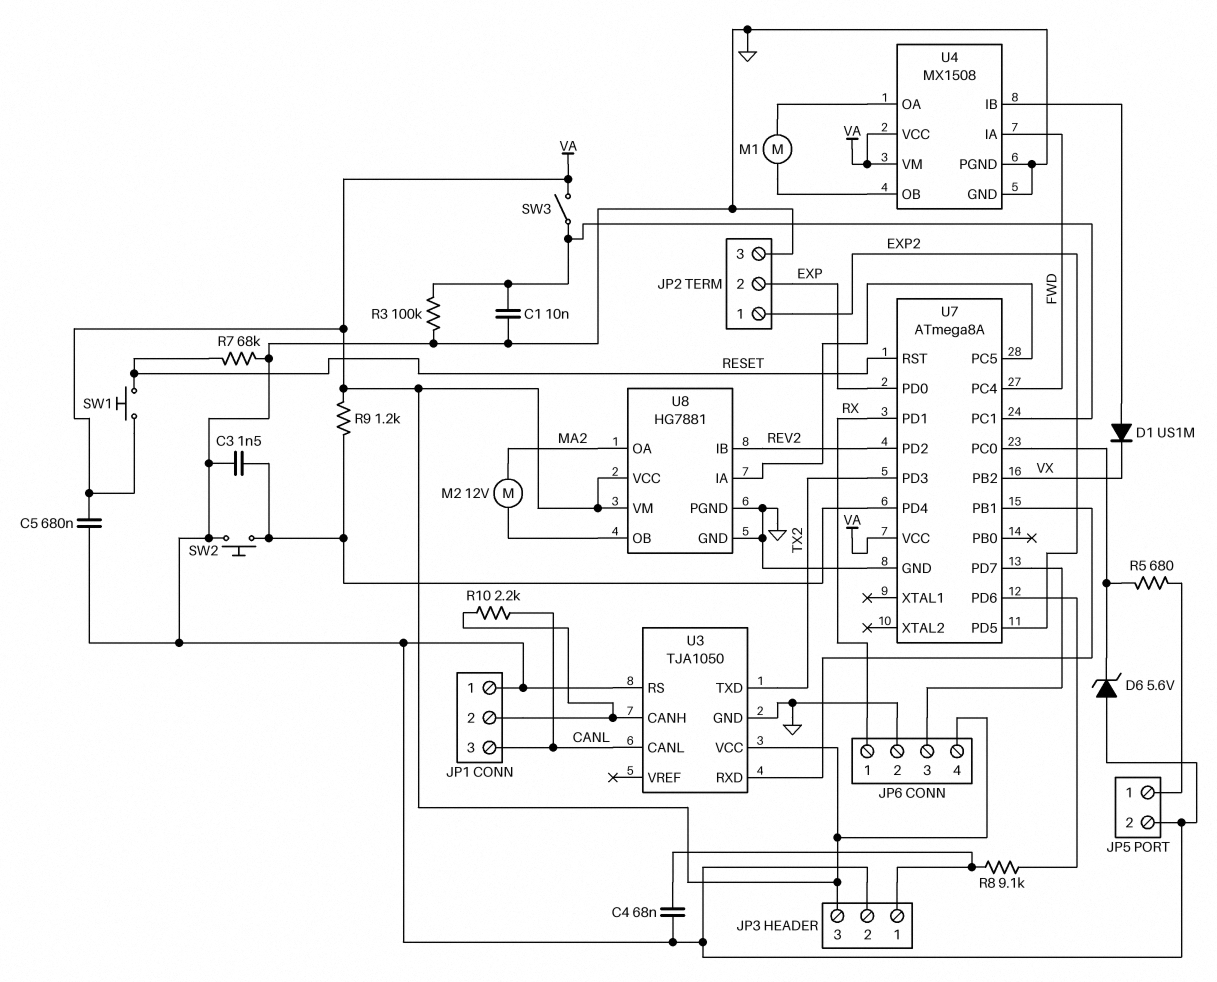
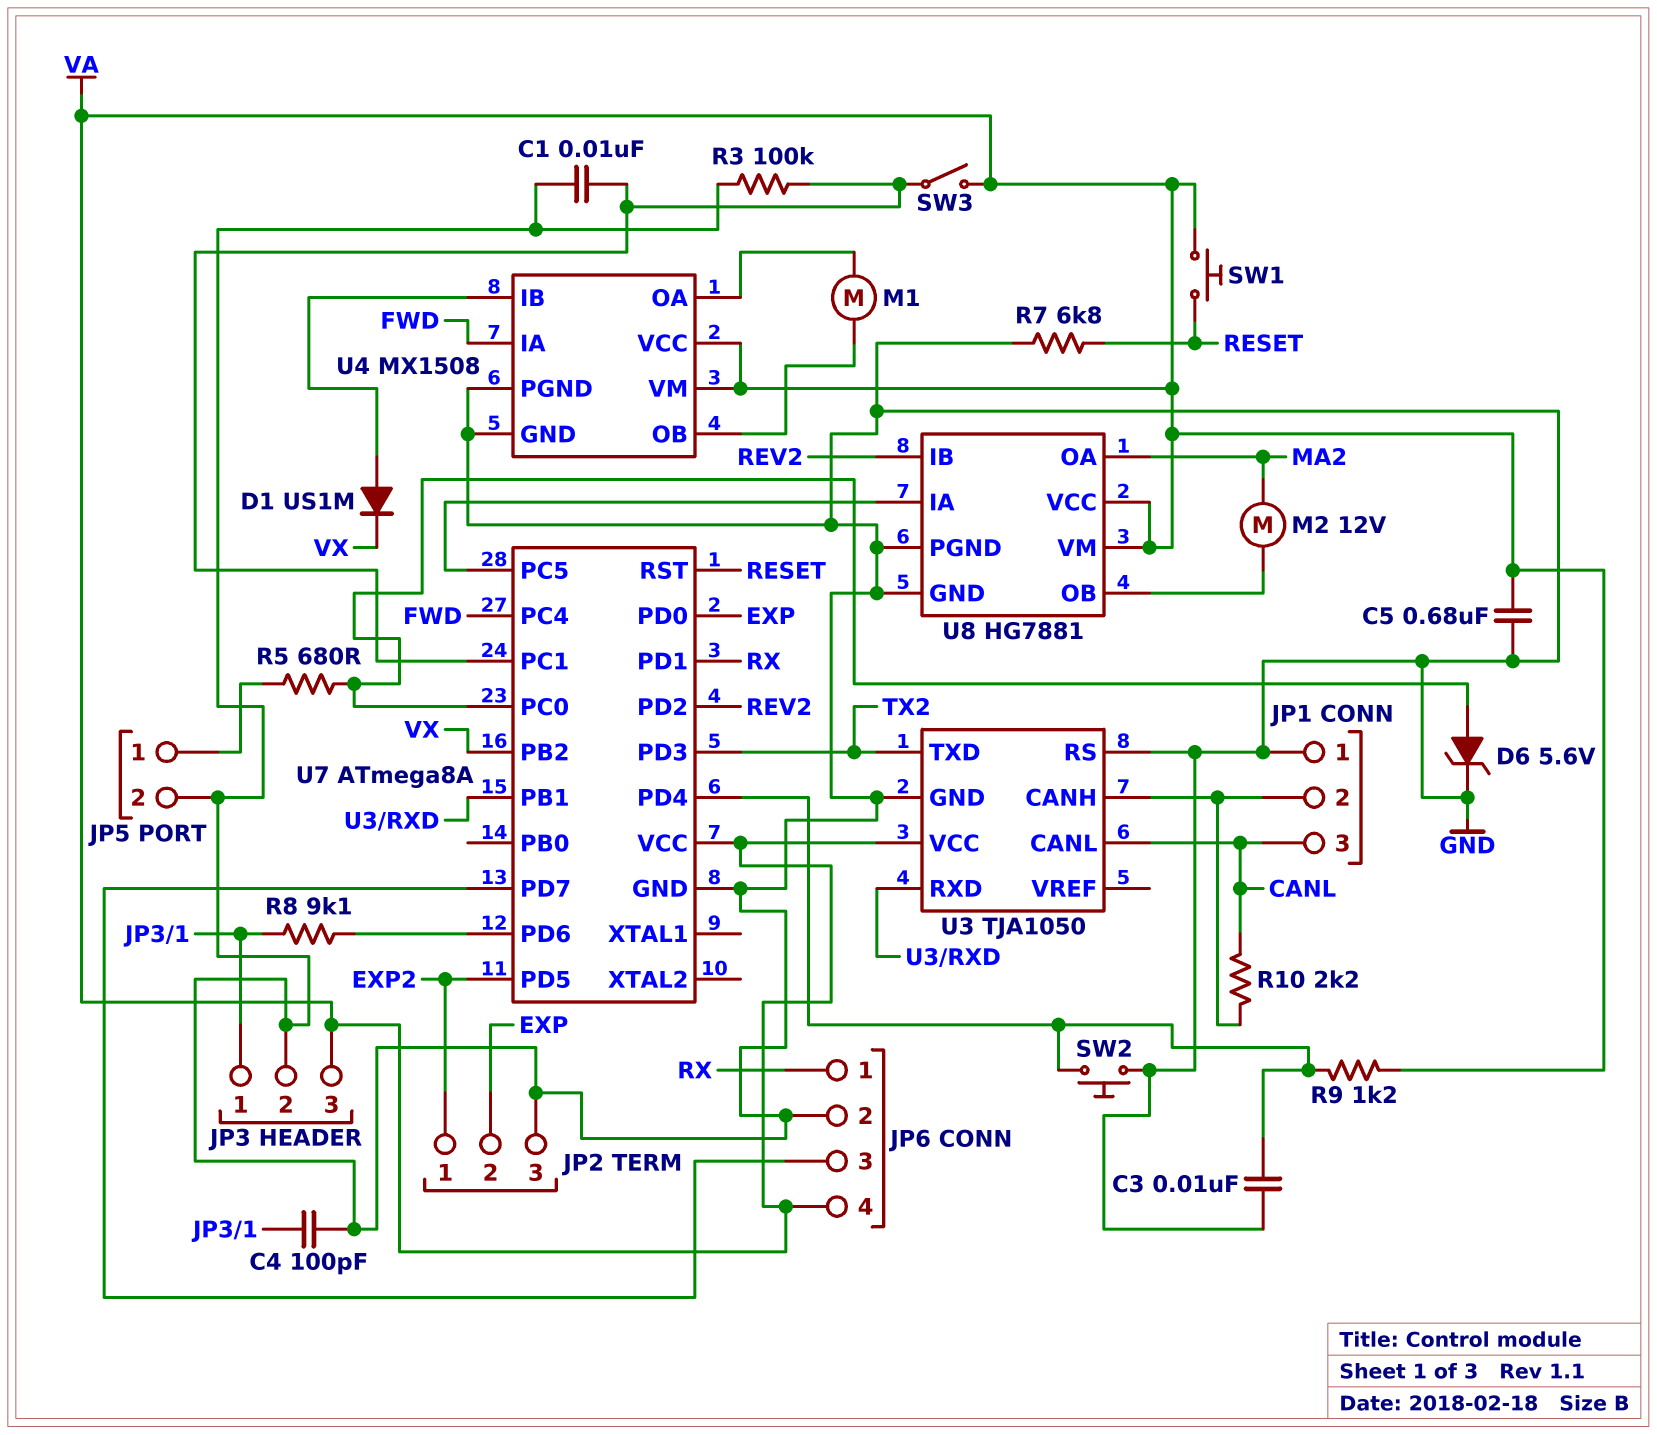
C3: 1.5nF (GND, U7/PD4) -> 10nF (GND, U7/PD4)
C4: 68nF (GND, JP3/1) -> 100pF (GND, JP3/1)
D6: zener 5.6V (A GND, K U7/PC0) -> zener 5.6V (A U7/PC0, K GND)
R7: 68k (GND, RESET) -> 6.8k (GND, RESET)

